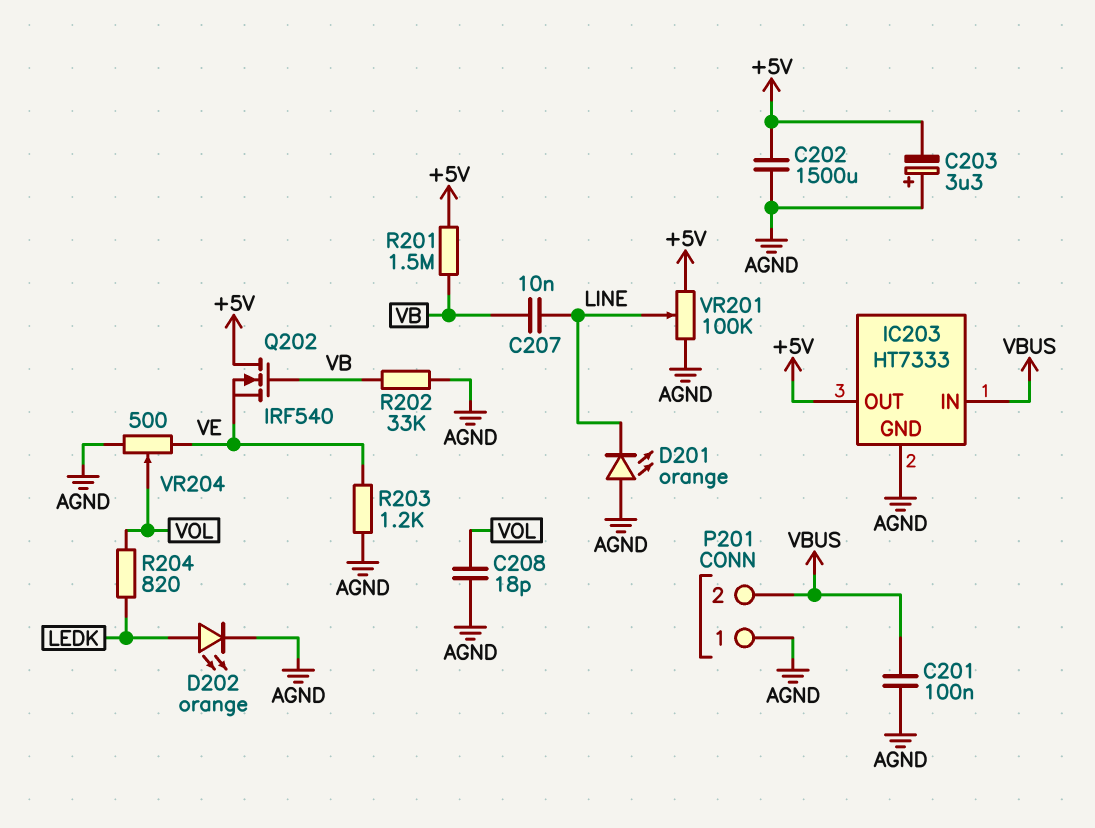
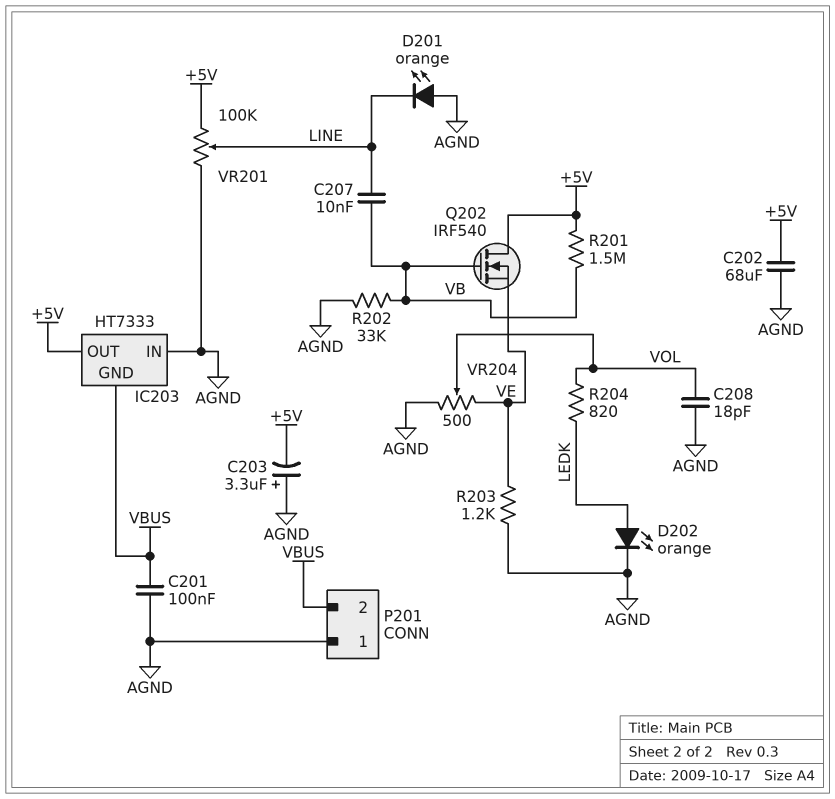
C202: 1500uF (+5V, AGND) -> 68uF (+5V, AGND)
IC203 pin GND: AGND -> VBUS
IC203 pin IN: VBUS -> AGND

